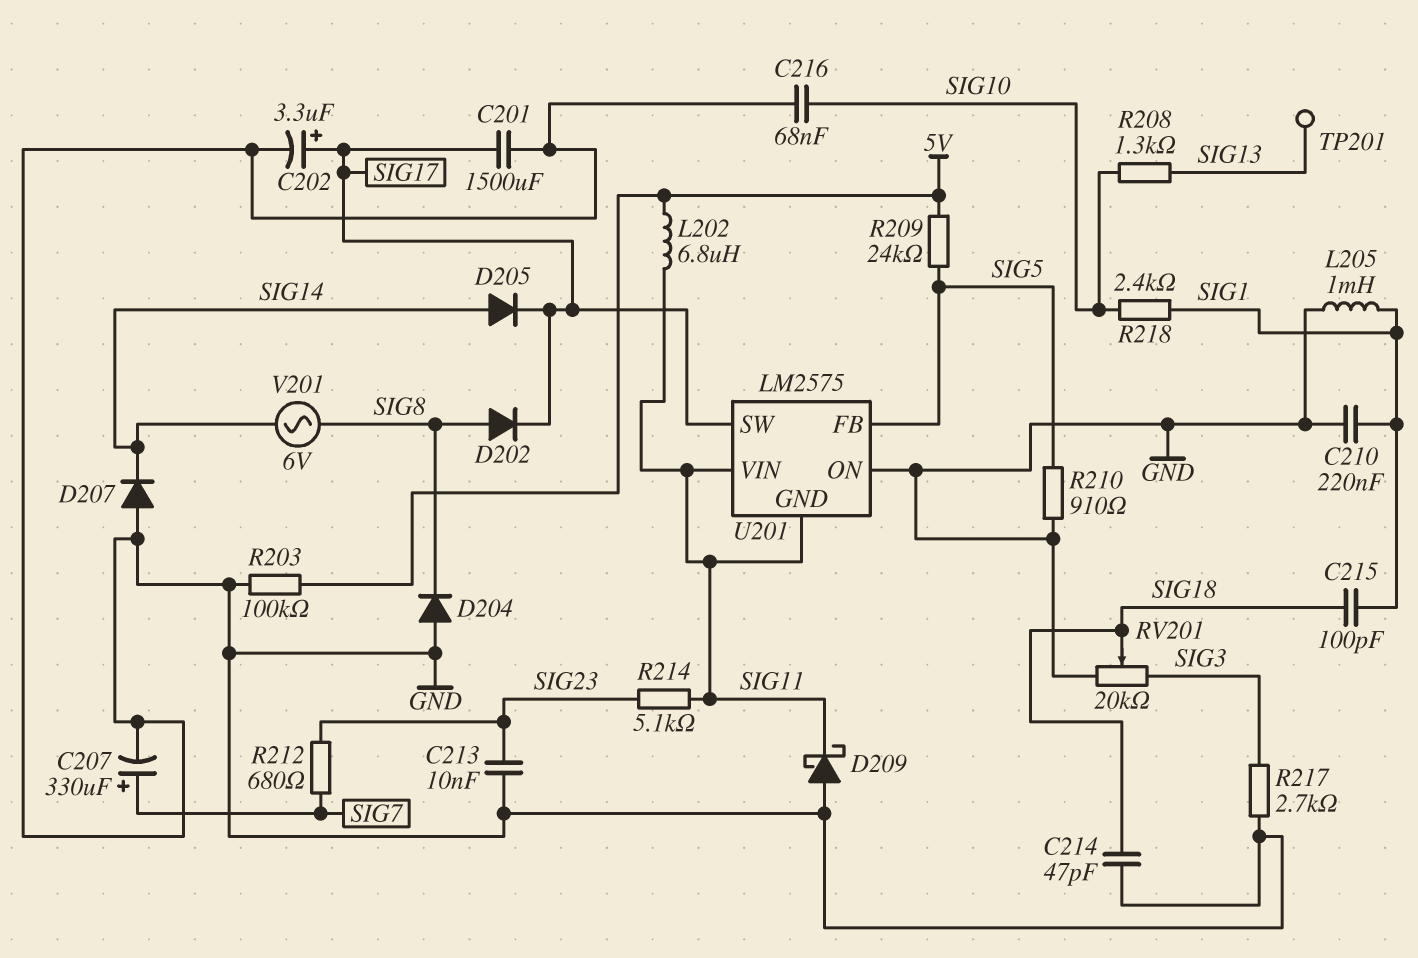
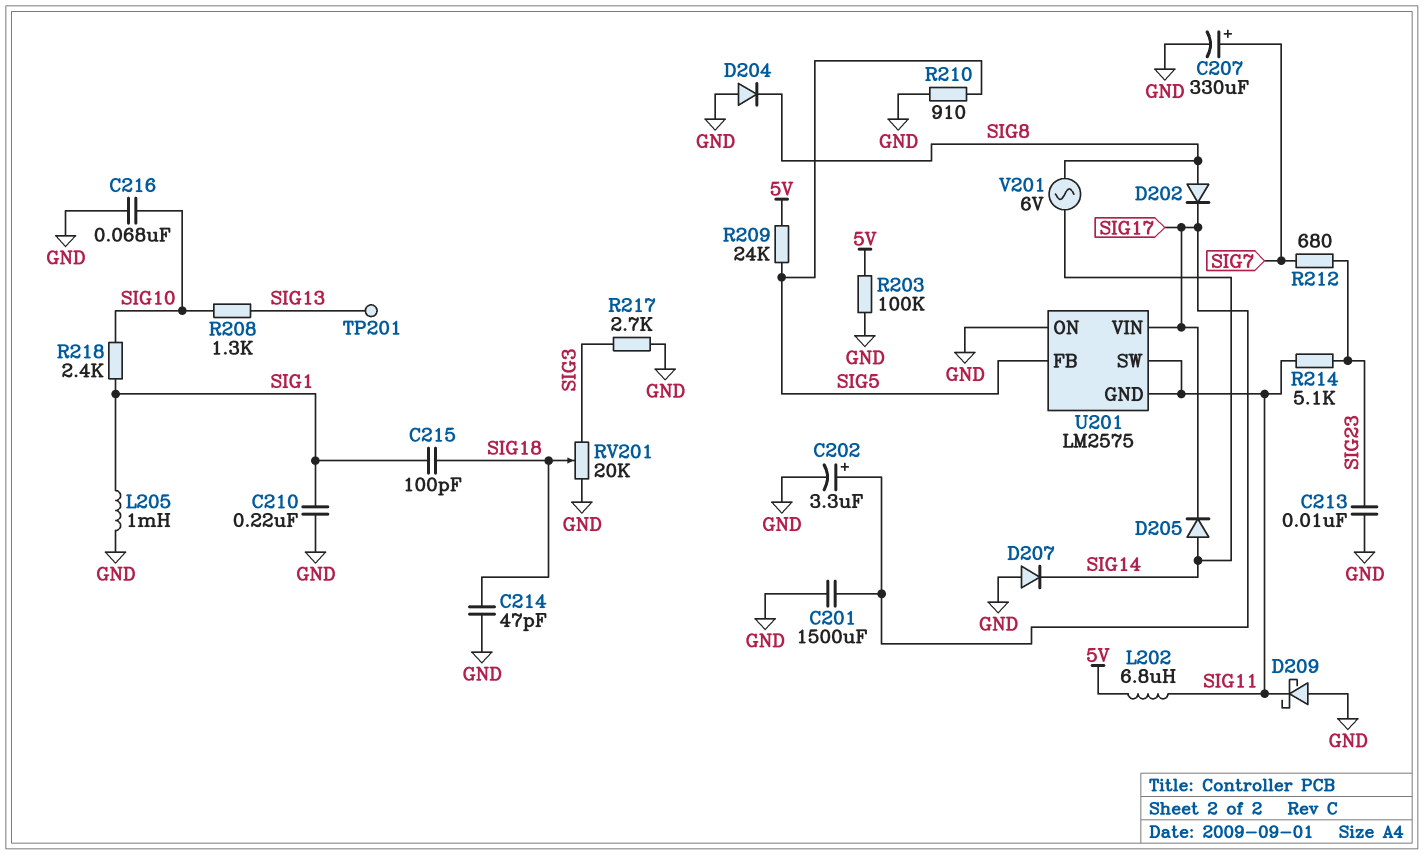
U201 pin SW: SIG17 -> SIG11
U201 pin VIN: SIG11 -> SIG17

